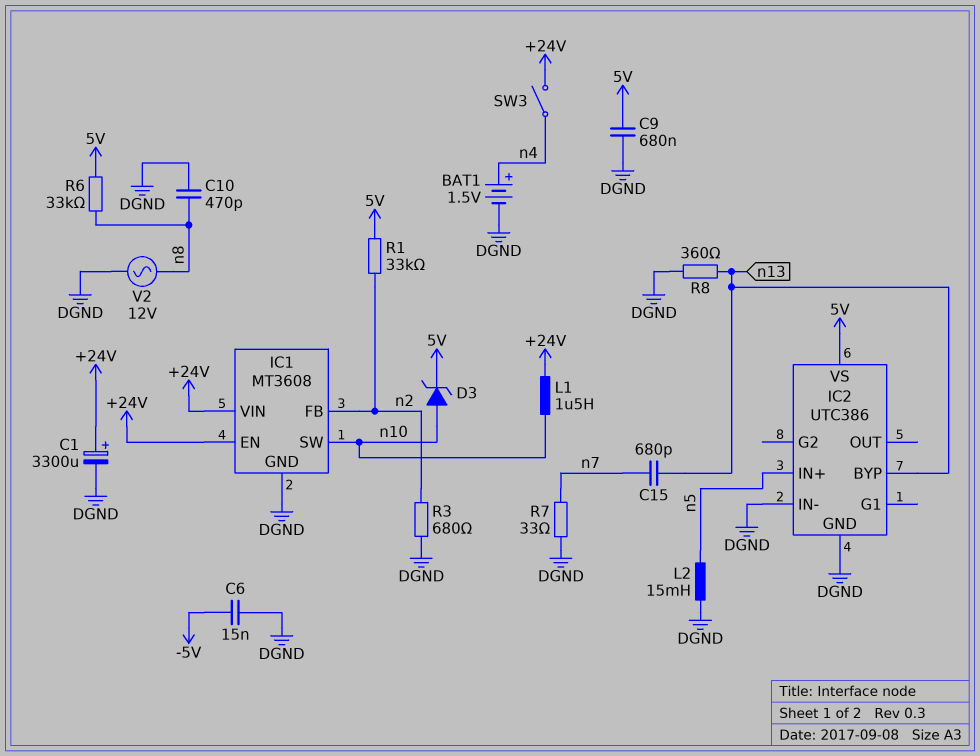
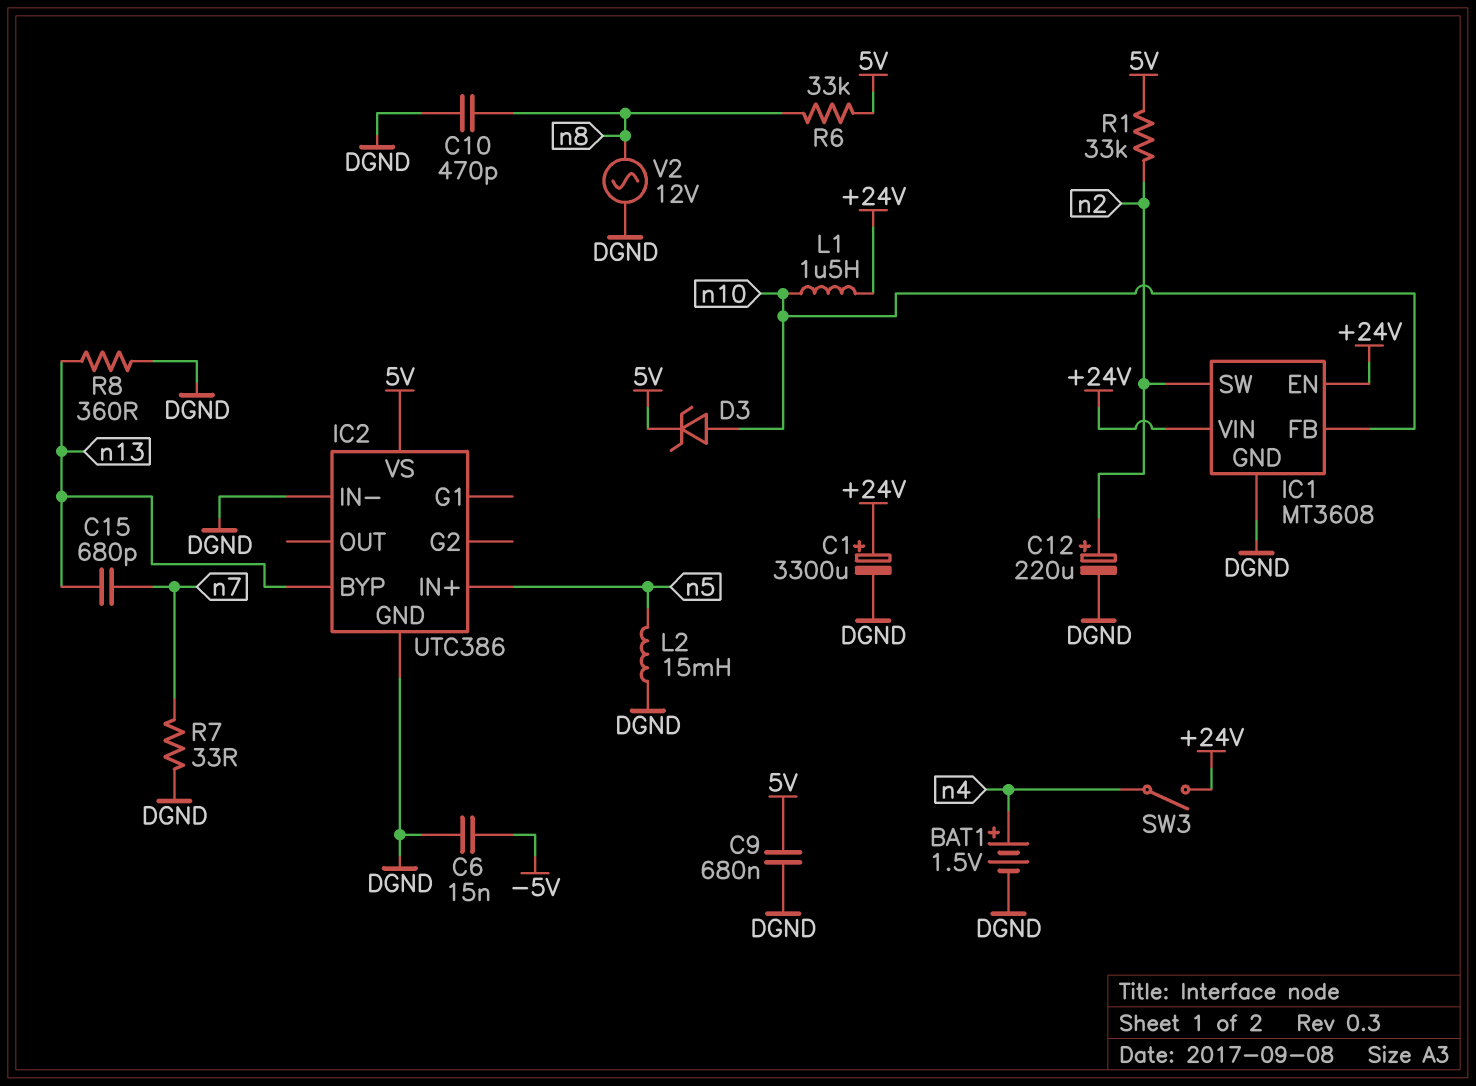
C12: none -> 220uF (plus n2, minus DGND)
IC1 pin FB: n2 -> n10
IC1 pin SW: n10 -> n2
R3: 680 (DGND, n2) -> none

